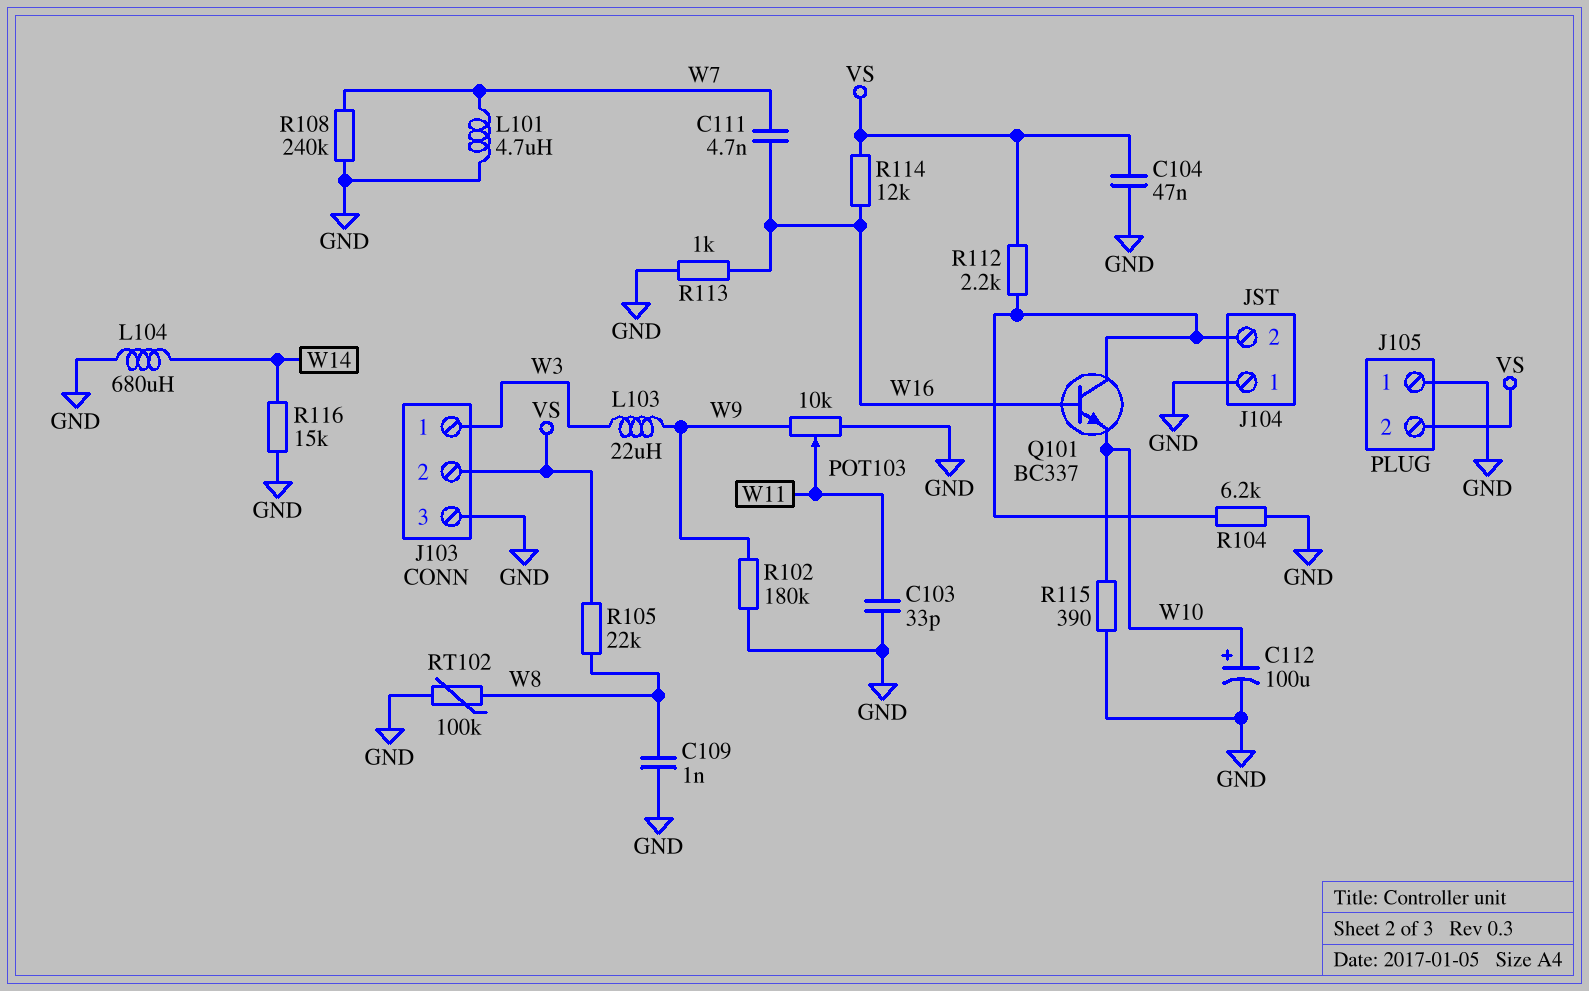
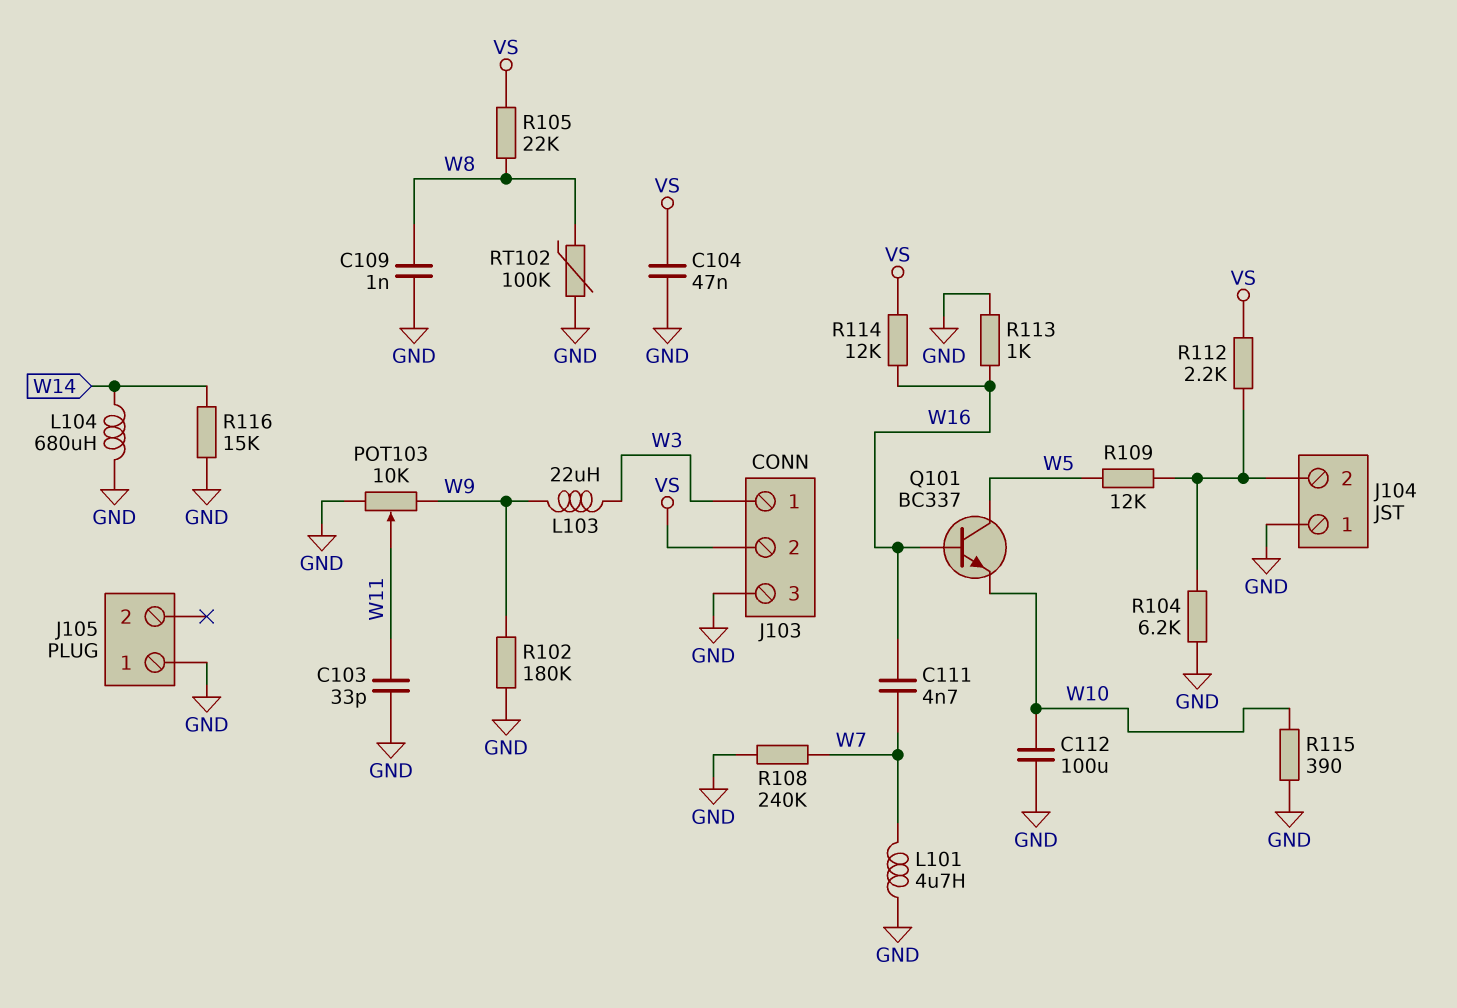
C112: 100uF (plus W10, minus GND) -> 100uF (GND, W10)
J105 pin 2: VS -> none
Q101: NPN BC337 (B W16, C J104/2, E W10) -> NPN BC337 (B W16, C W5, E W10)
R109: none -> 12k (J104/2, W5)

